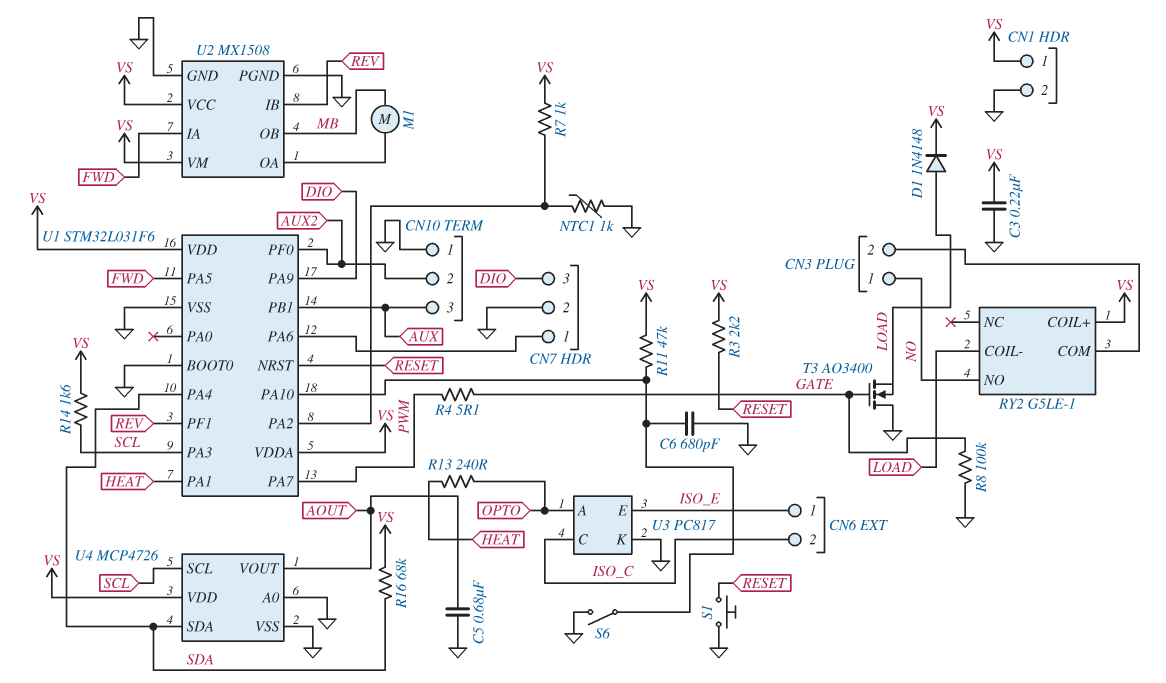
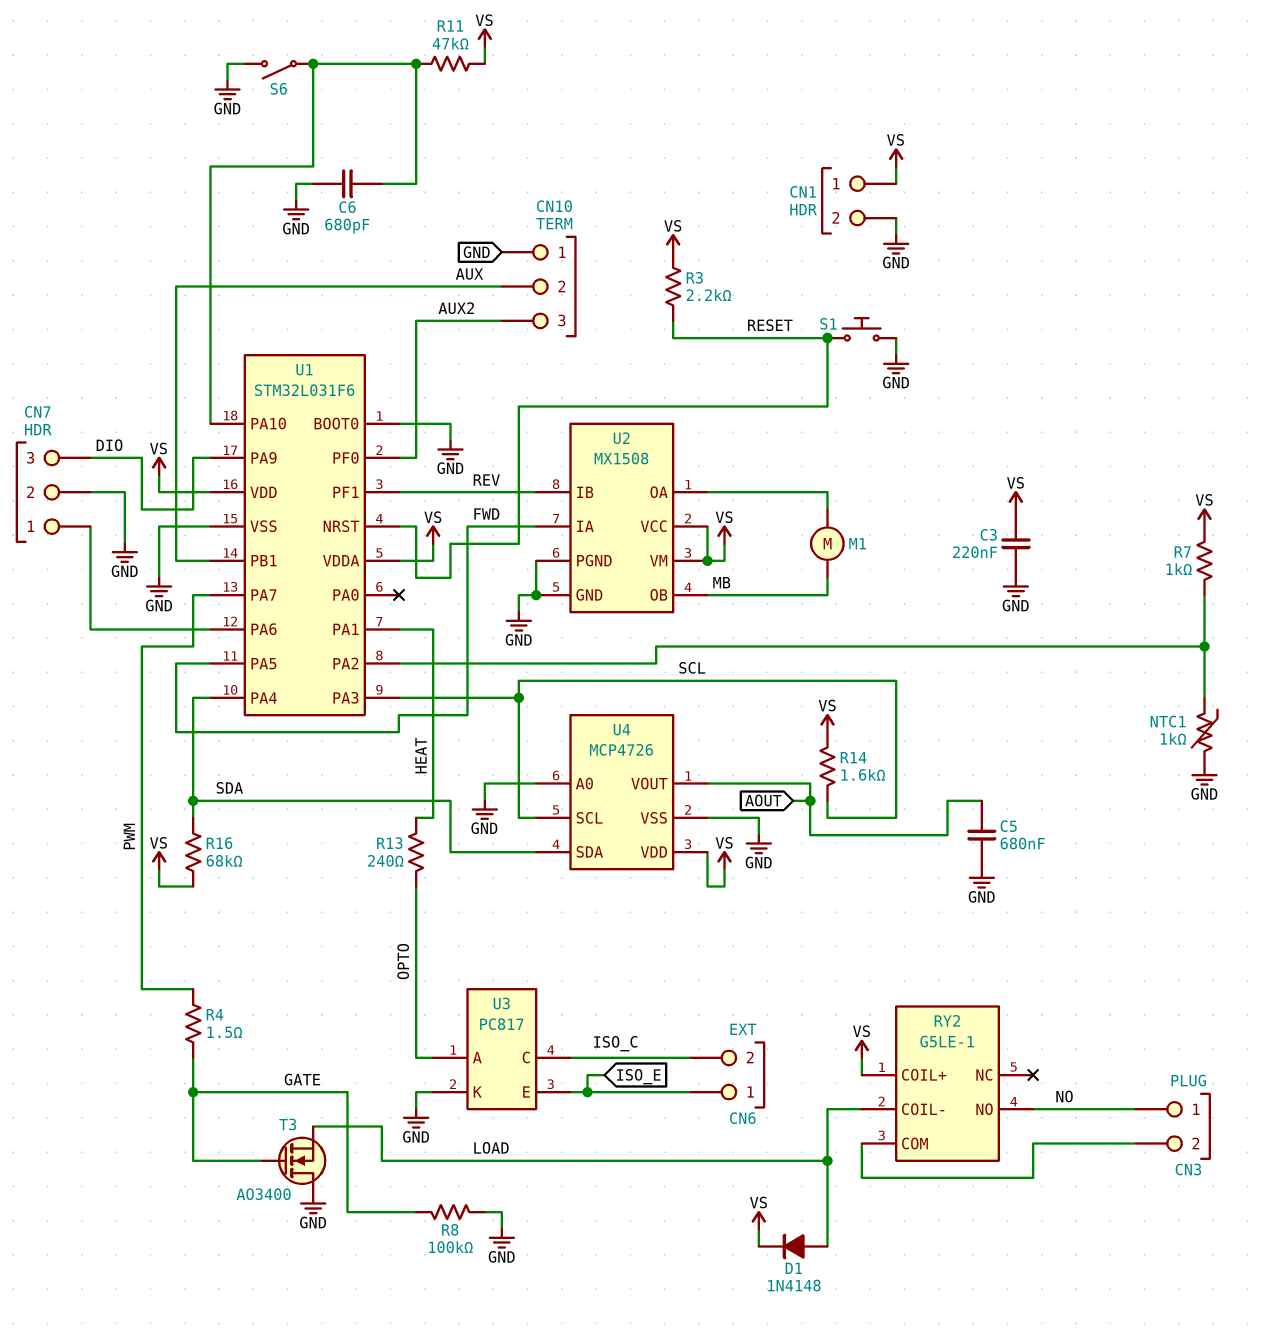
CN10 pin 2: AUX2 -> AUX
CN10 pin 3: AUX -> AUX2
R4: 5.1 (GATE, PWM) -> 1.5 (GATE, PWM)

